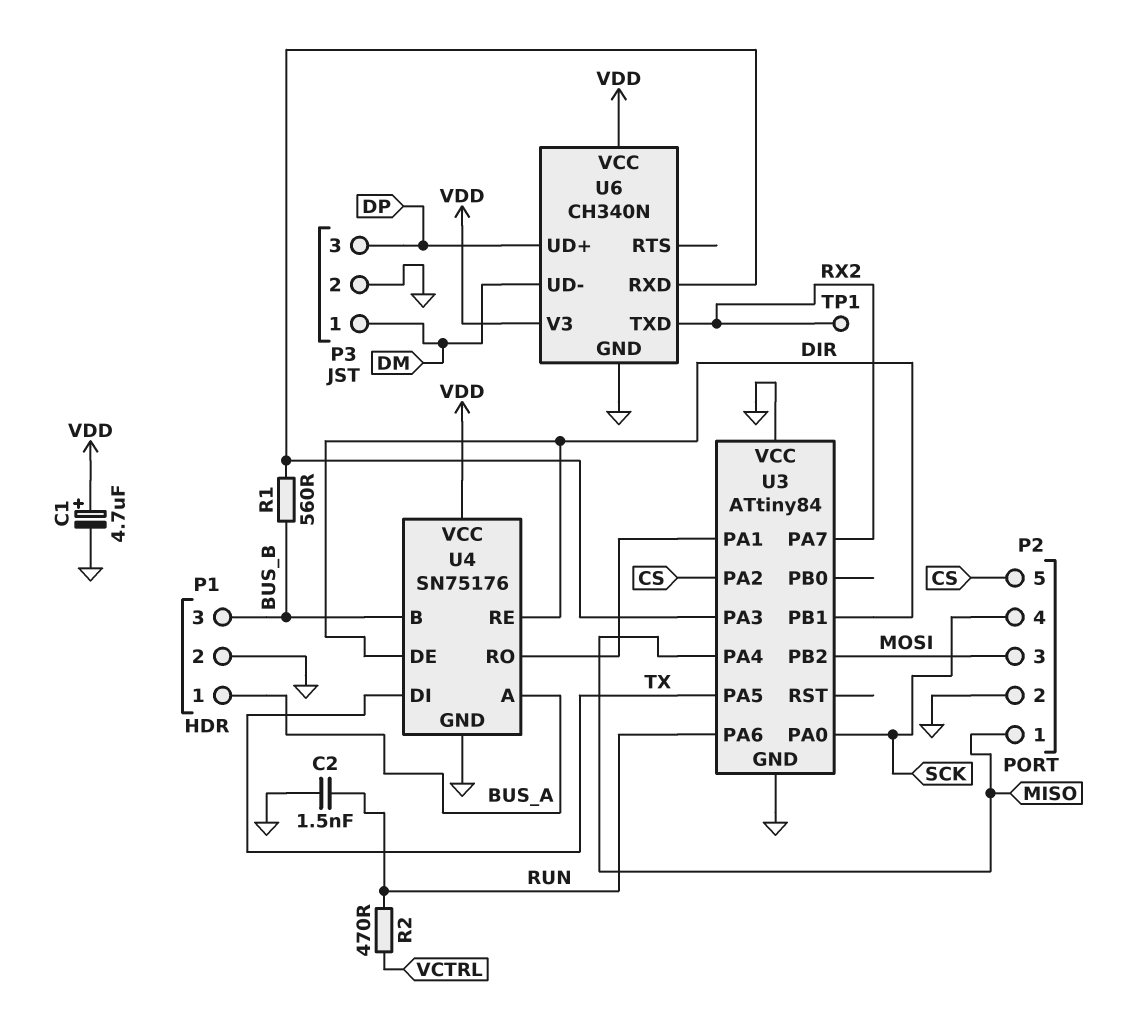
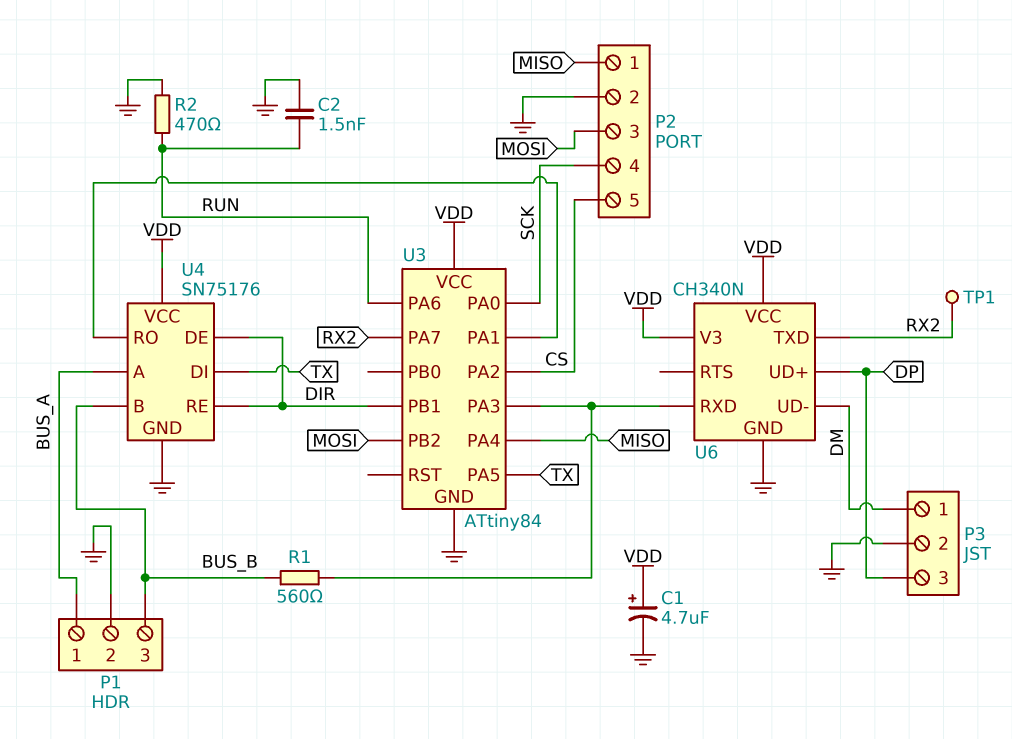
R2: 470 (RUN, VCTRL) -> 470 (GND, RUN)
U3 pin VCC: GND -> VDD

